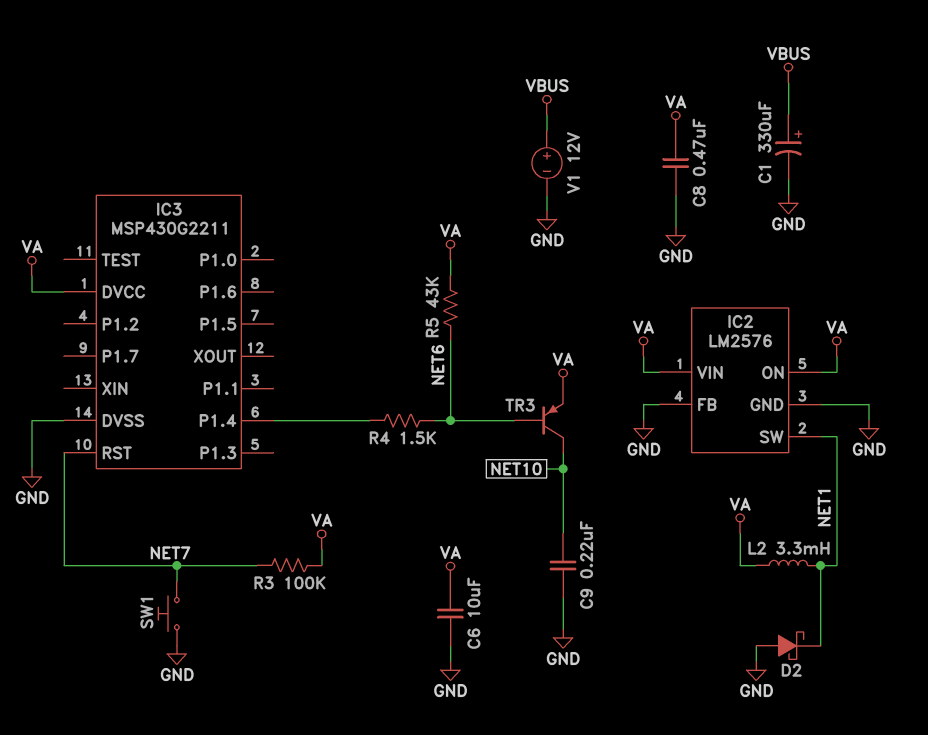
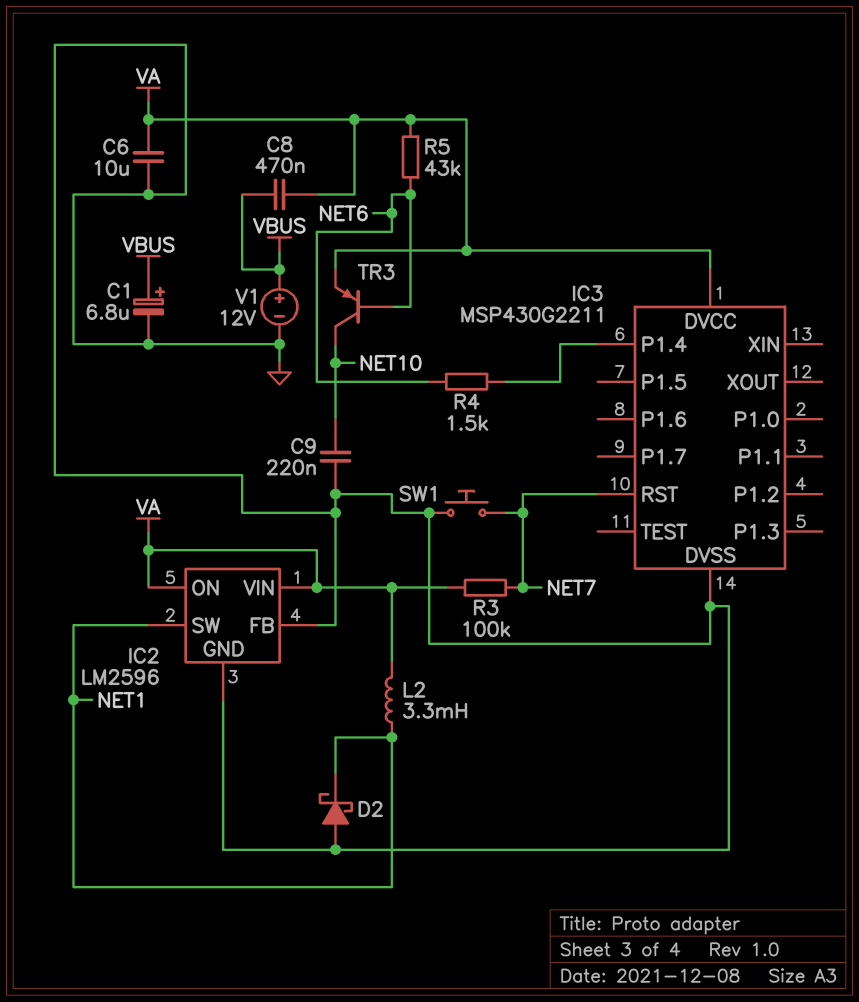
C1: 330uF (plus VBUS, minus GND) -> 6.8uF (plus VBUS, minus GND)
C8: 470nF (GND, VA) -> 470nF (VA, VBUS)
IC2: LM2576 -> LM2596

